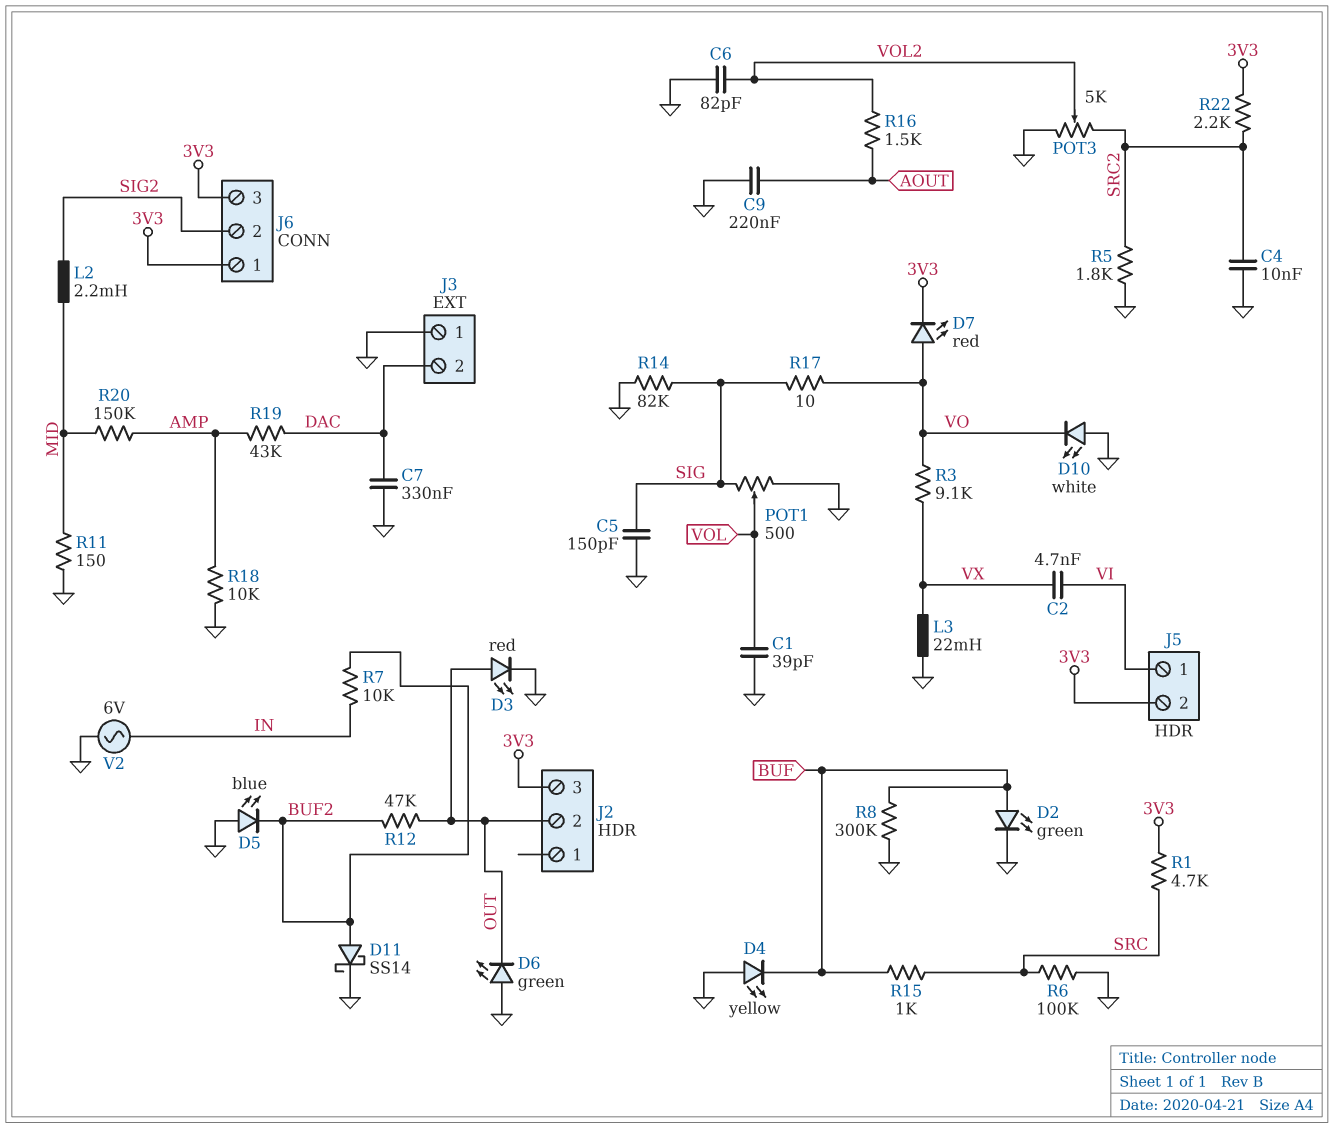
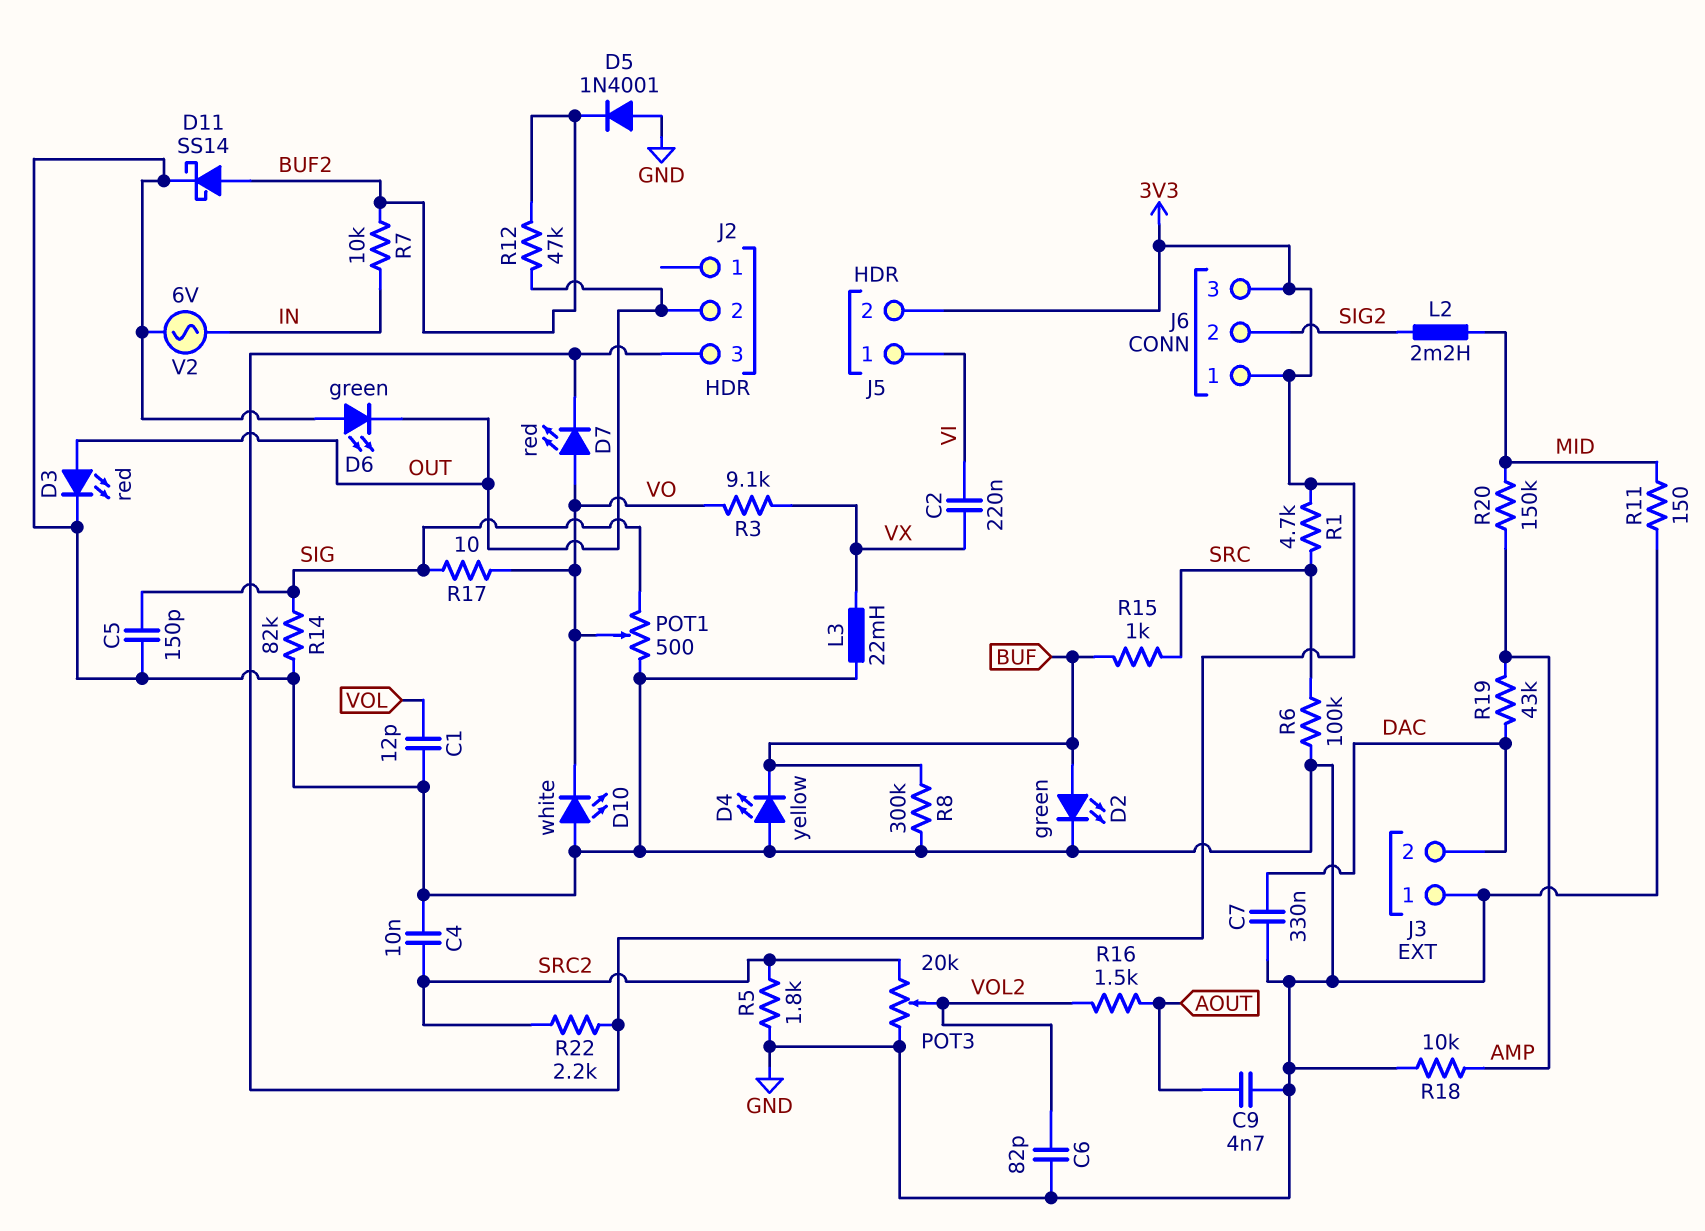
C1: 39pF (GND, VOL) -> 12pF (GND, VOL)
C2: 4.7nF (VI, VX) -> 220nF (VI, VX)
C9: 220nF (AOUT, GND) -> 4.7nF (AOUT, GND)
D5: LED blue (A GND, K BUF2) -> diode 1N4001 (A GND, K BUF2)
POT1: 500 (GND, SIG, wiper VOL) -> 500 (GND, SIG, wiper VO)
POT3: 5k (GND, SRC2, wiper VOL2) -> 20k (GND, SRC2, wiper VOL2)

